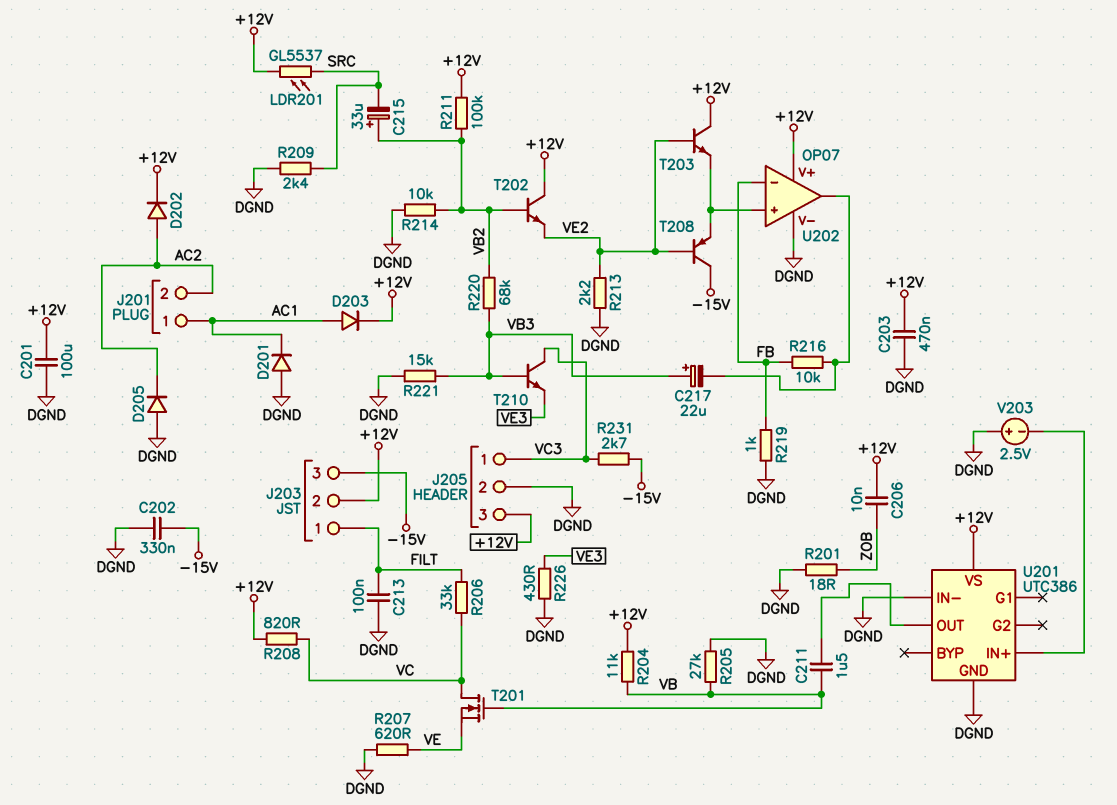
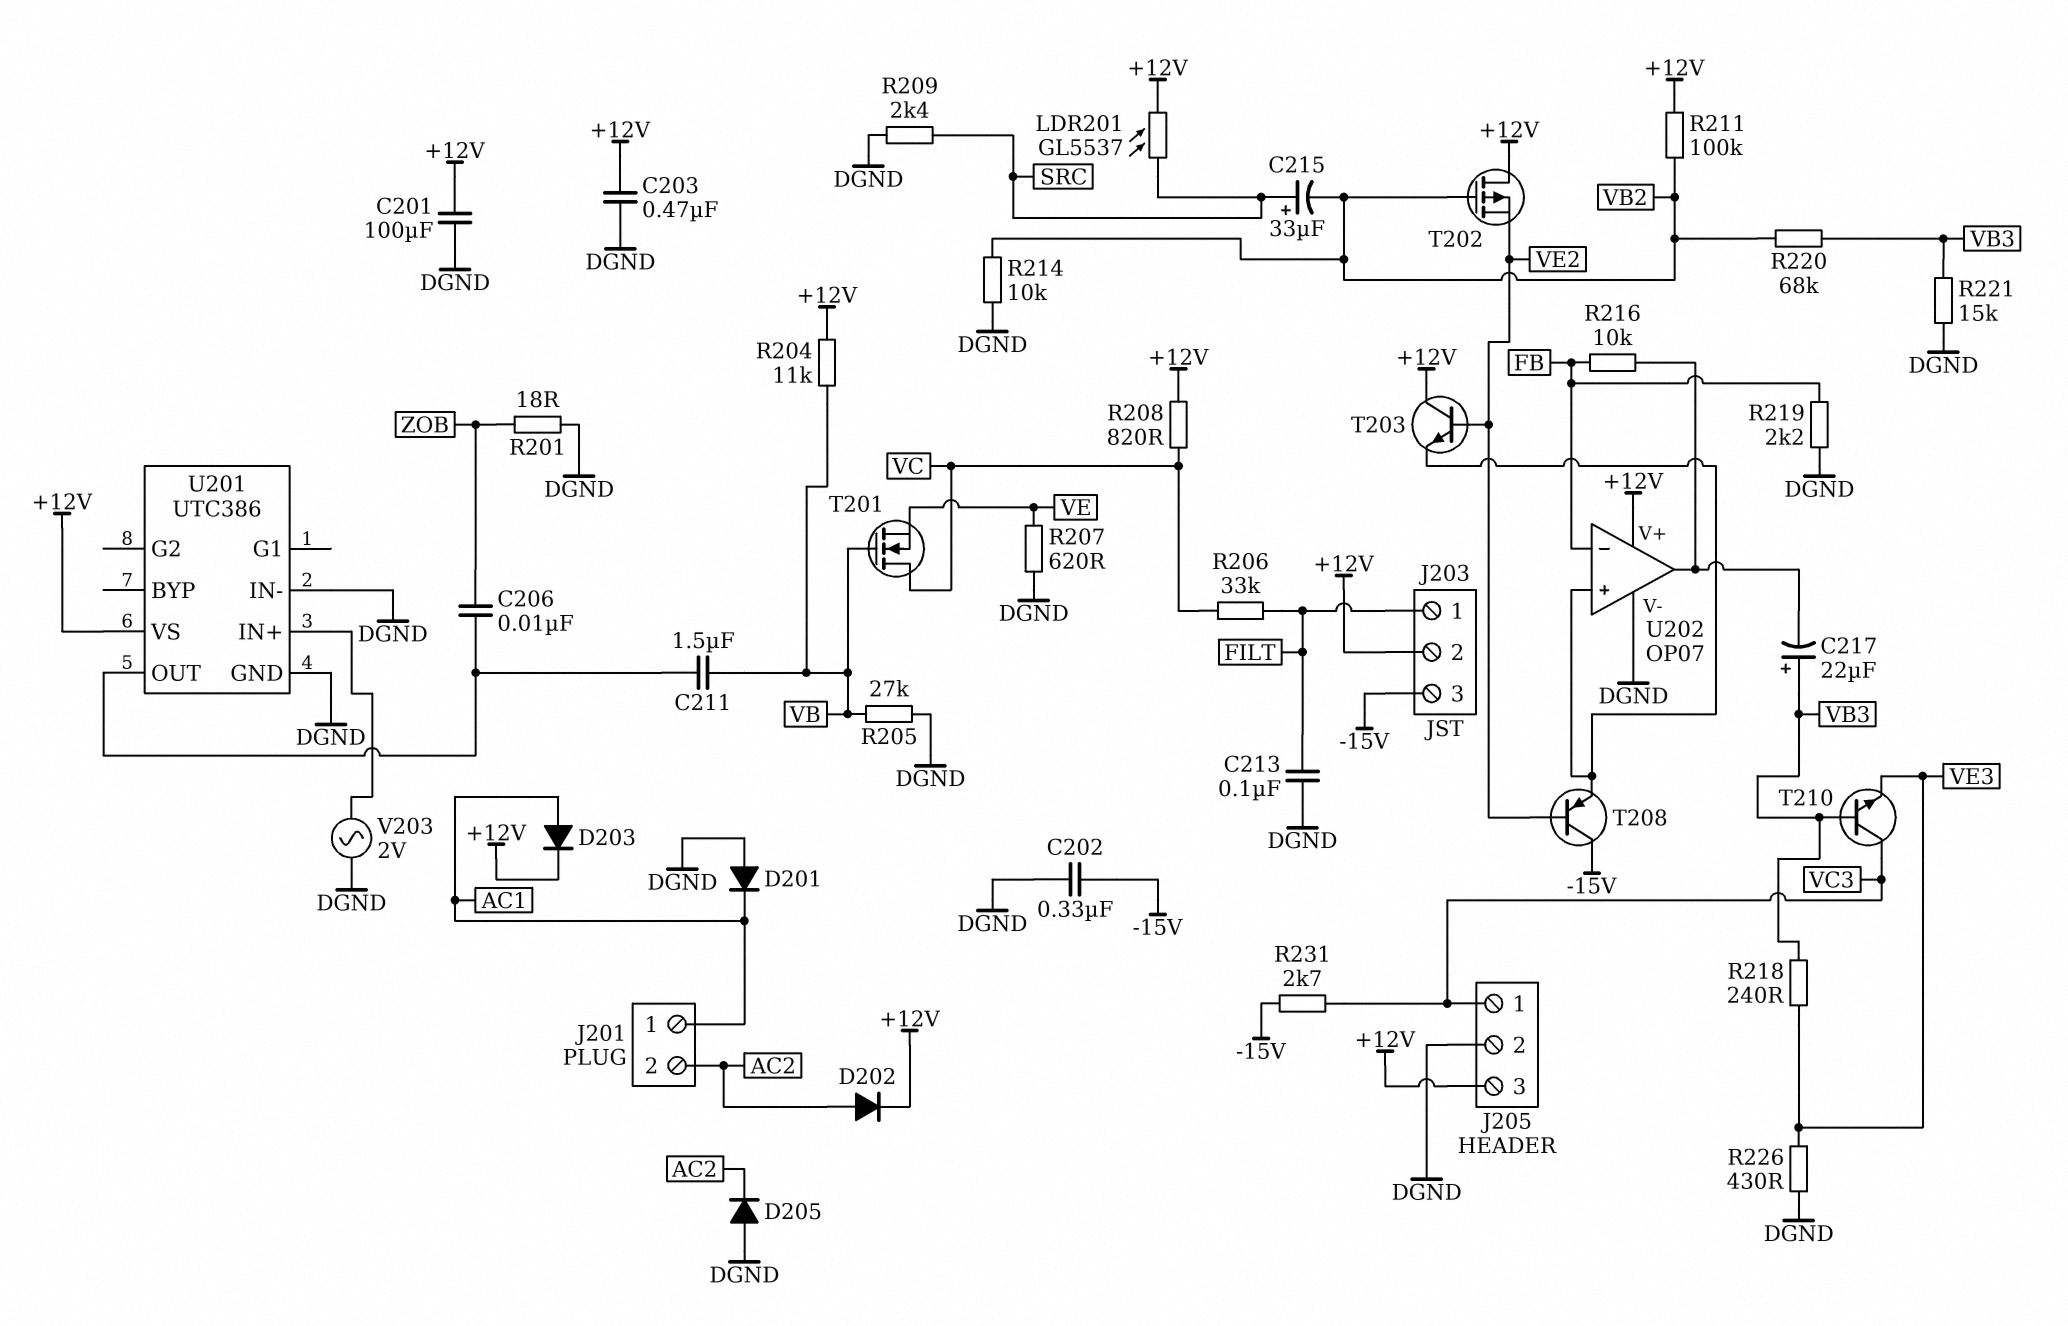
C206: 10nF (+12V, ZOB) -> 10nF (U201/OUT, ZOB)
C215: 33uF (plus VB2, minus SRC) -> 33uF (plus SRC, minus VB2)
R213: 2.2k (DGND, VE2) -> none
R218: none -> 240 (VB3, VE3)
R219: 1k (DGND, FB) -> 2.2k (DGND, FB)
T202: NPN (B VB2, C +12V, E VE2) -> PMOS (G VB2, D +12V, S VE2)
V203: 2.5V (plus DGND, minus U201/IN+) -> AC 2V (DGND, U201/IN+)

